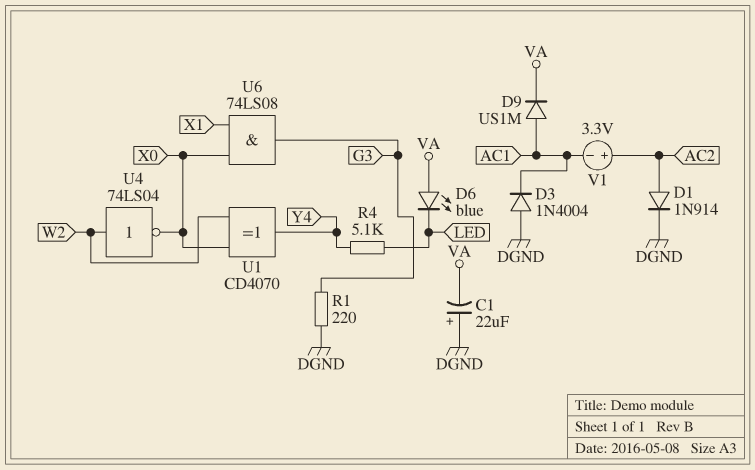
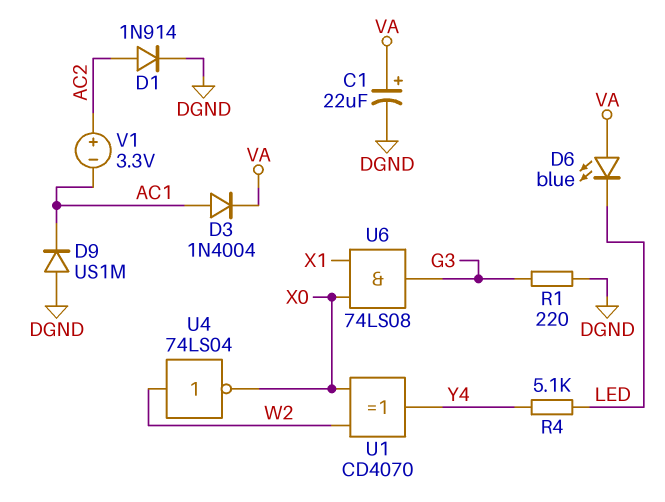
C1: 22uF (plus DGND, minus VA) -> 22uF (plus VA, minus DGND)
D3: diode 1N4004 (A DGND, K AC1) -> diode 1N4004 (A AC1, K VA)
D9: diode US1M (A AC1, K VA) -> diode US1M (A DGND, K AC1)

